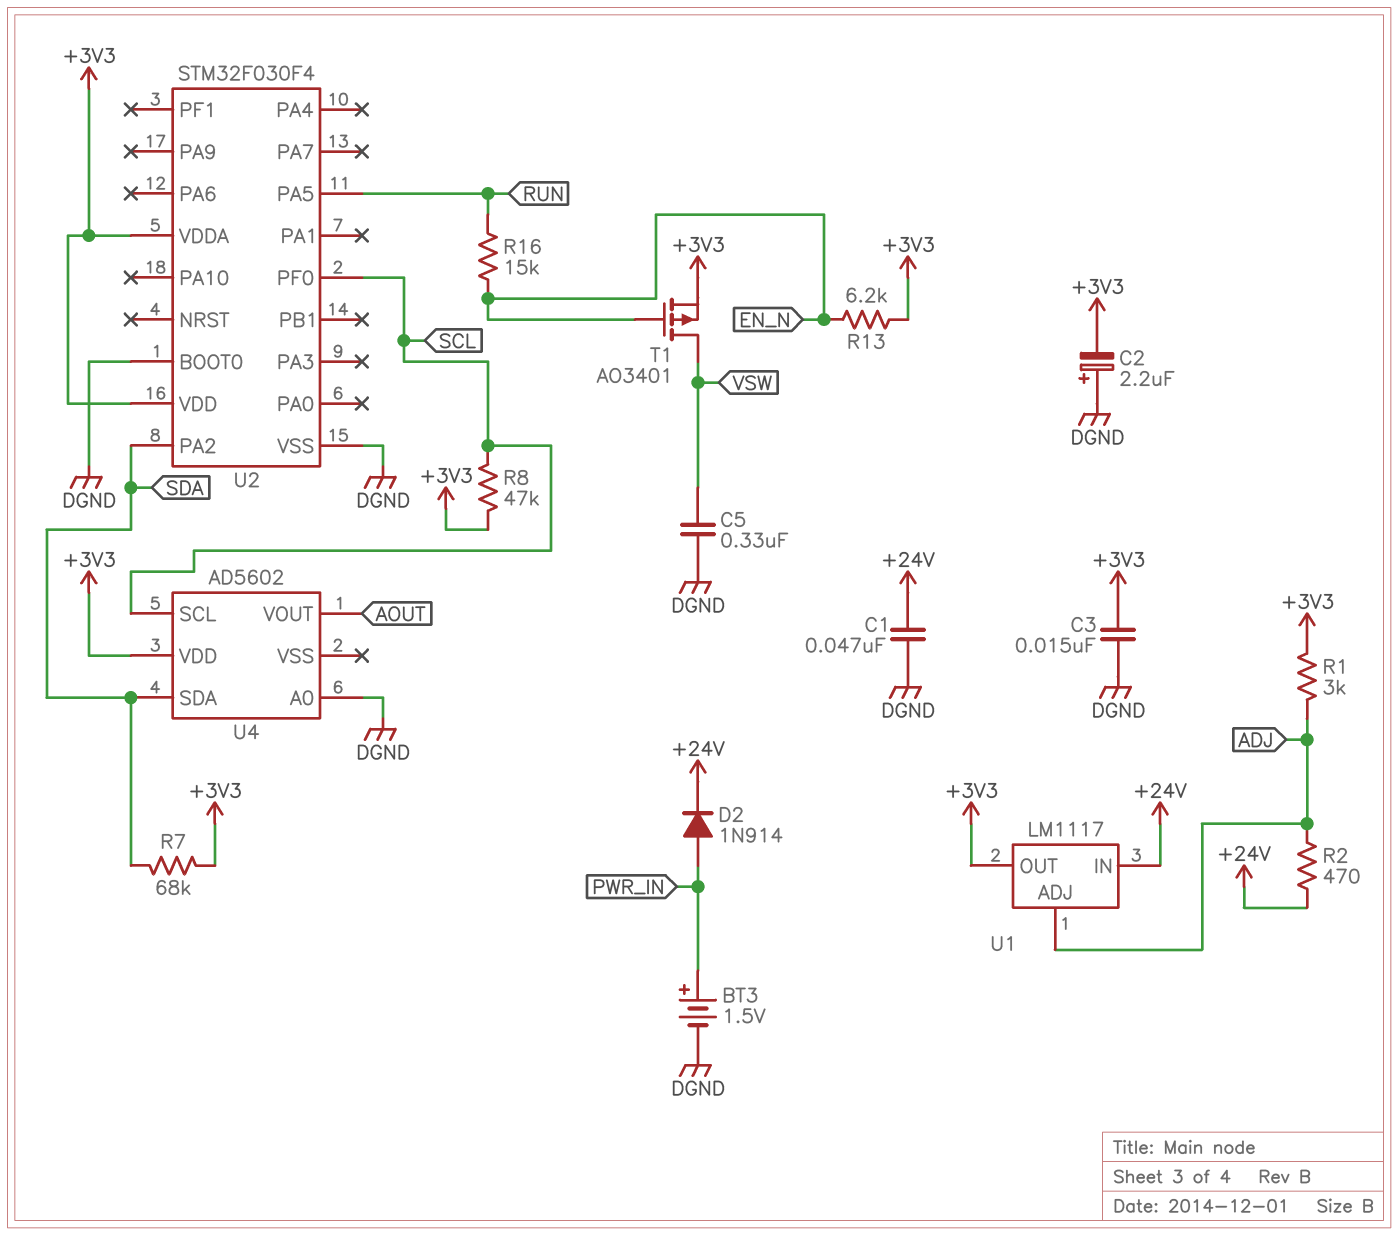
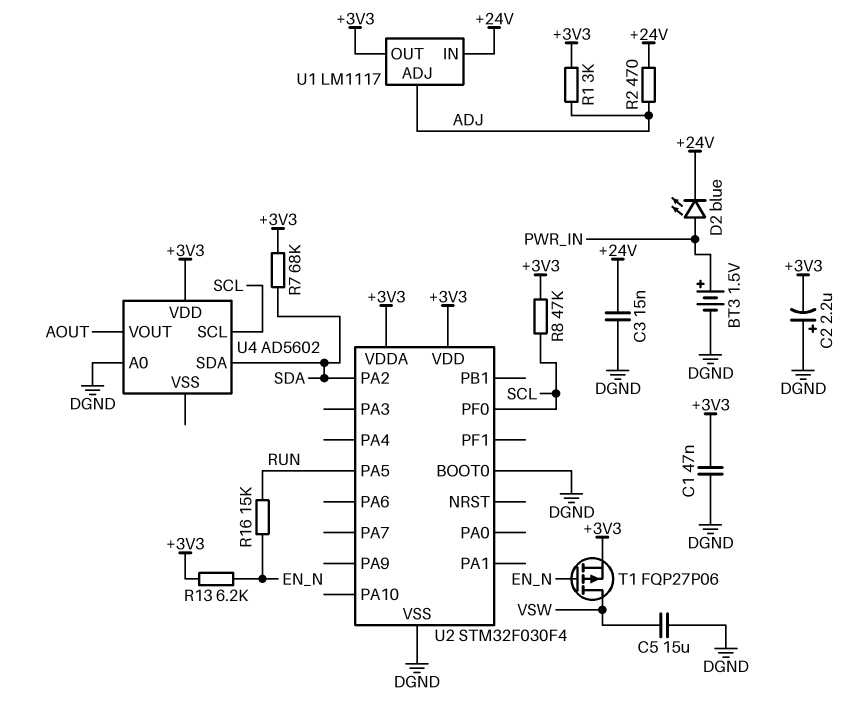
C1: 47nF (+24V, DGND) -> 47nF (+3V3, DGND)
C3: 15nF (+3V3, DGND) -> 15nF (+24V, DGND)
C5: 330nF (DGND, VSW) -> 15uF (DGND, VSW)
D2: diode 1N914 (A PWR_IN, K +24V) -> LED blue (A PWR_IN, K +24V)
T1: PMOS AO3401 (G EN_N, D VSW, S +3V3) -> PMOS FQP27P06 (G EN_N, D VSW, S +3V3)

